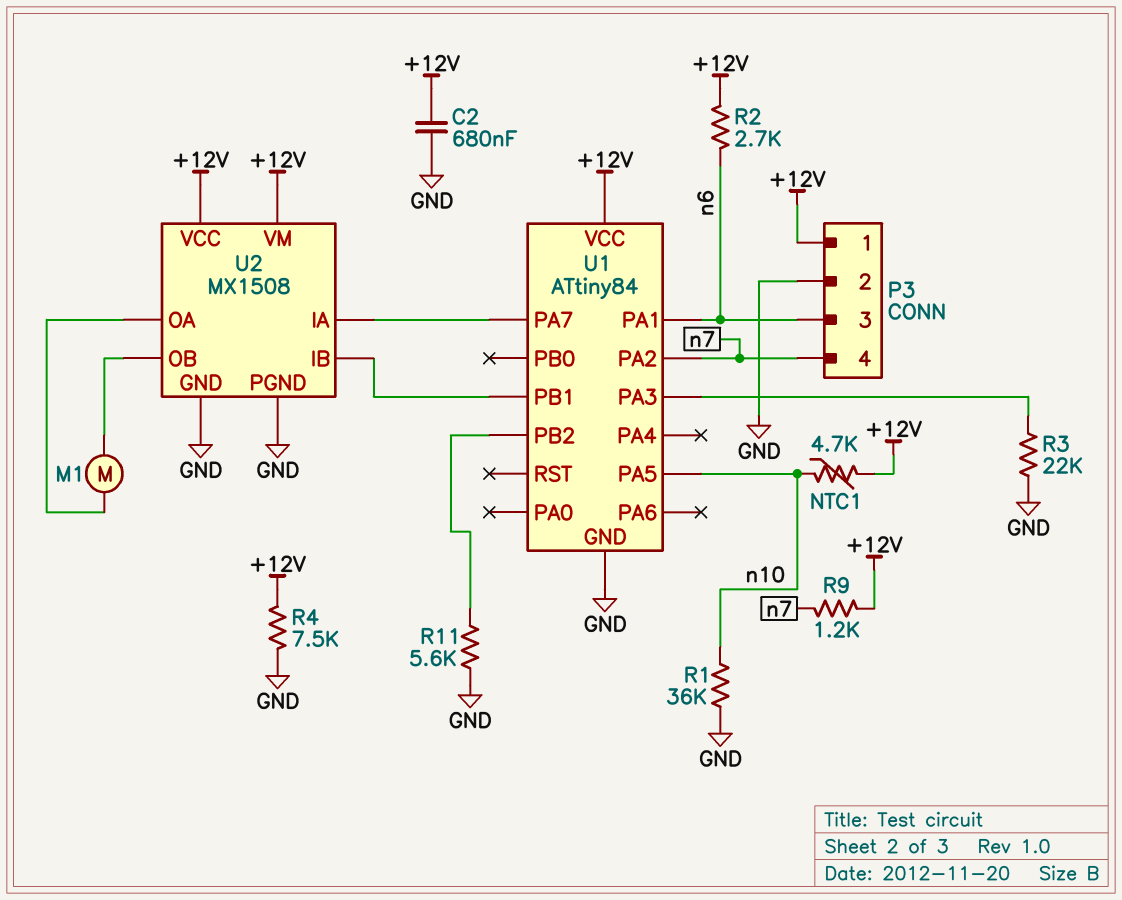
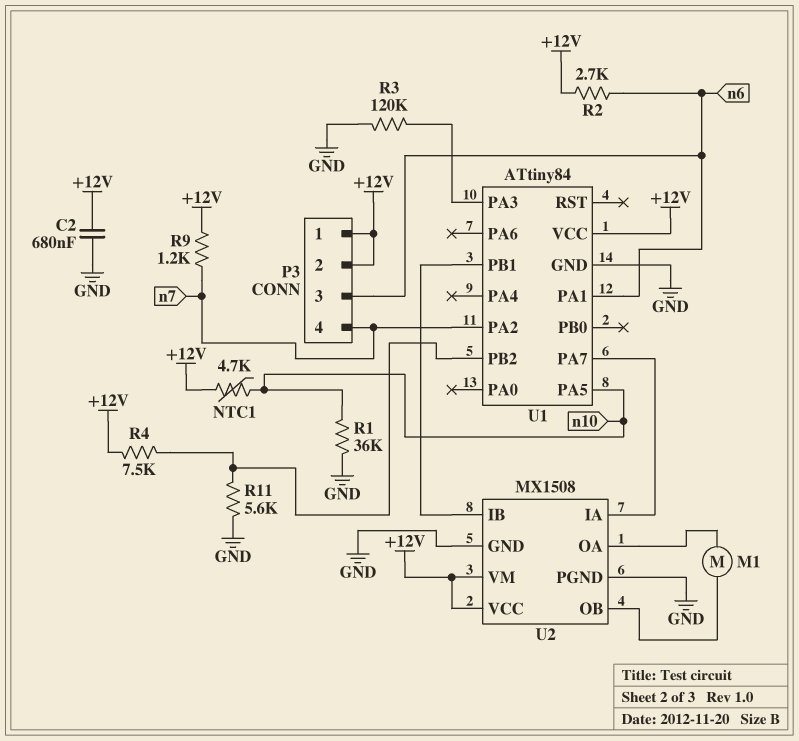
P3 pin 2: GND -> +12V
R3: 22k (GND, U1/PA3) -> 120k (GND, U1/PA3)
R4: 7.5k (+12V, GND) -> 7.5k (+12V, U1/PB2)

